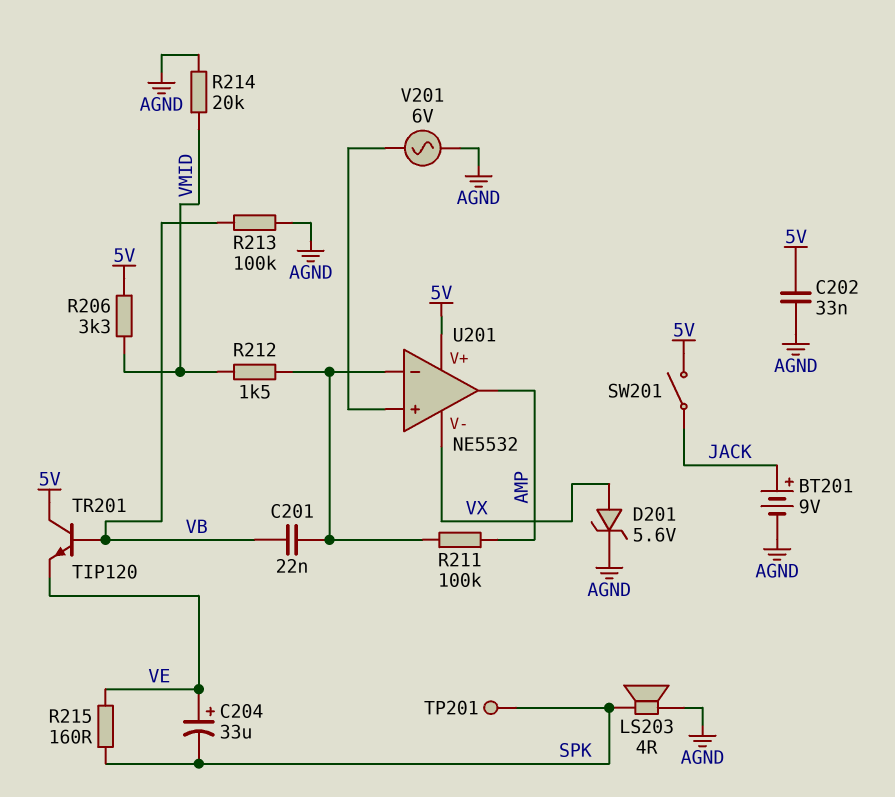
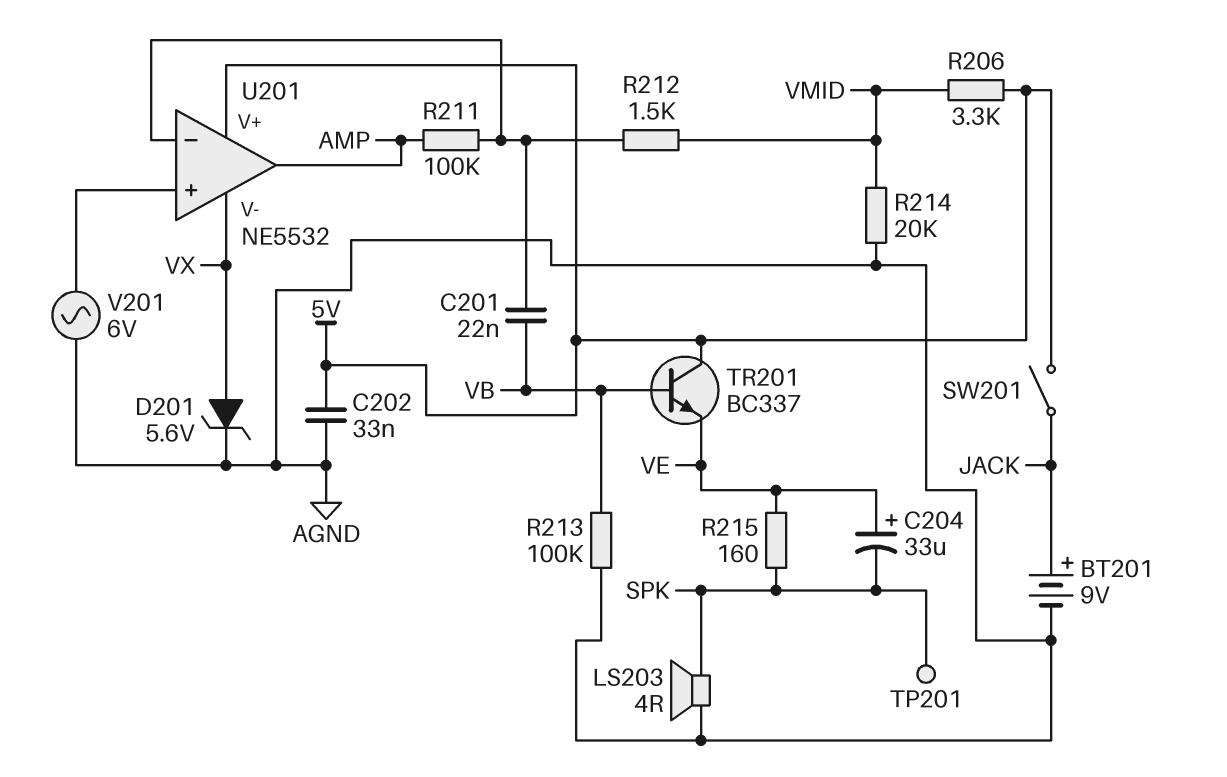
TR201: NPN TIP120 (B VB, C 5V, E VE) -> NPN BC337 (B VB, C 5V, E VE)

